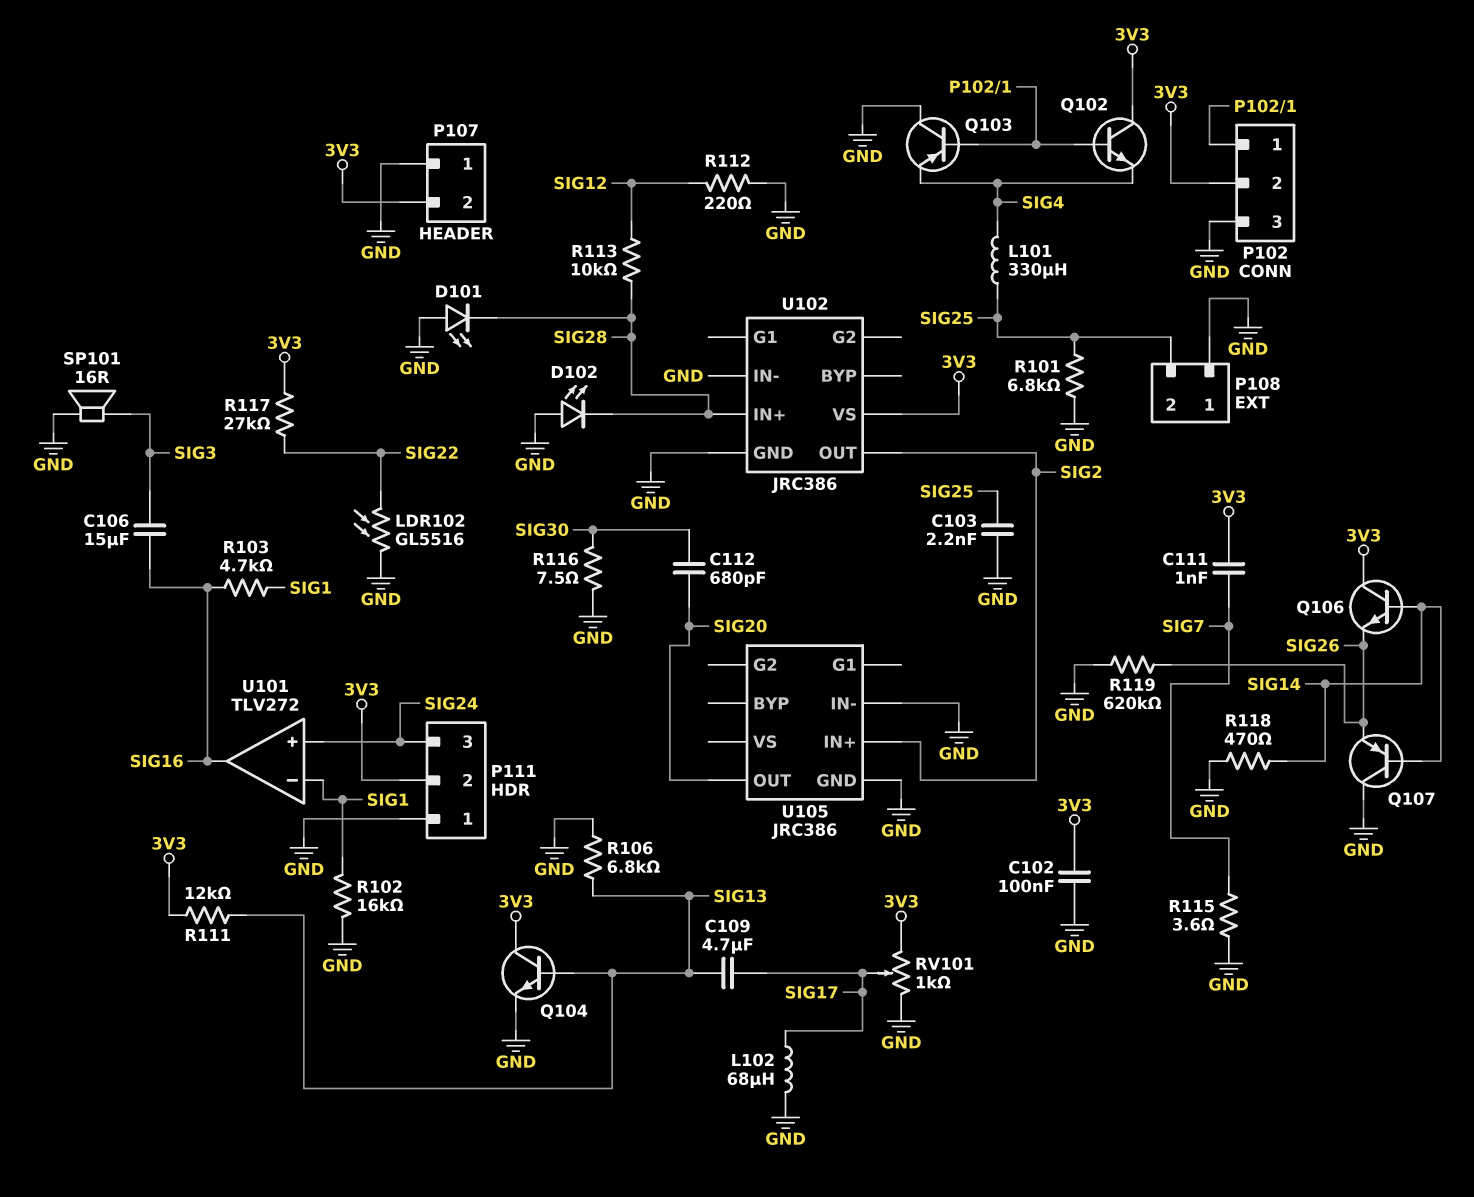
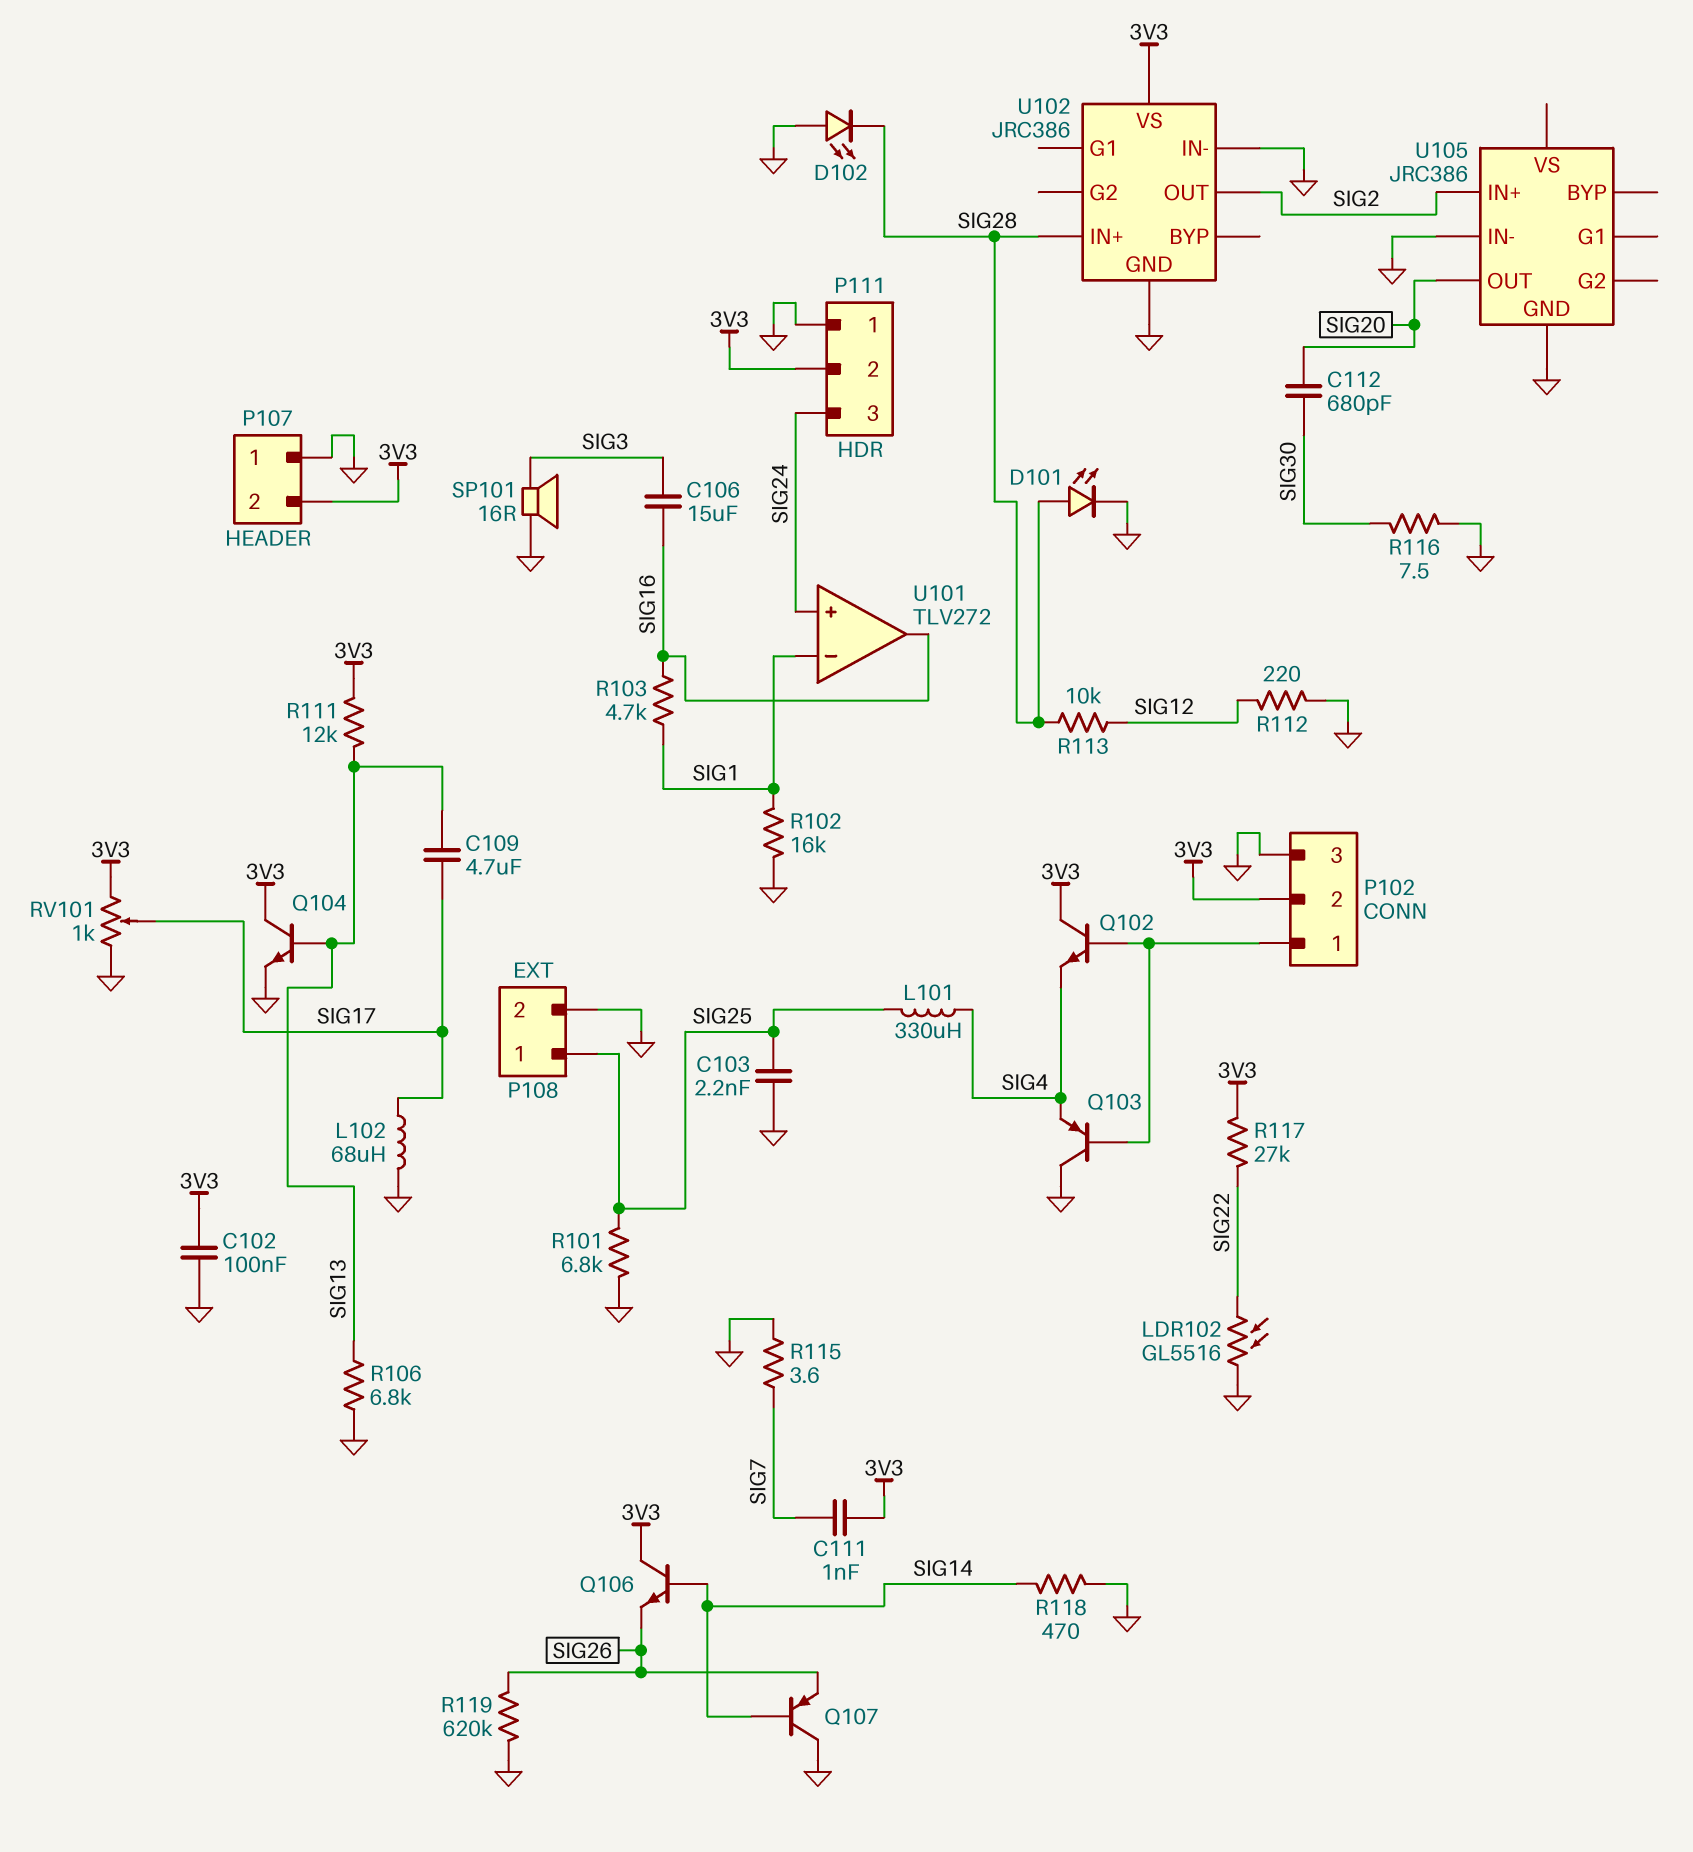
D101: LED (A GND, K SIG28) -> LED (A SIG28, K GND)
P108 pin 1: GND -> SIG25
P108 pin 2: SIG25 -> GND

